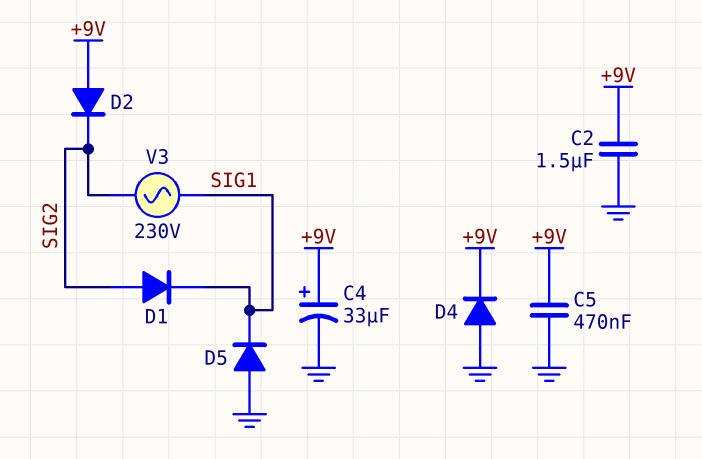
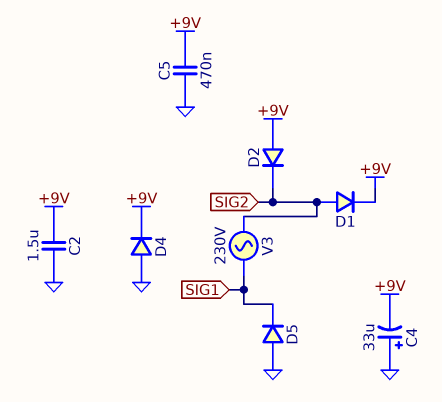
C4: 33uF (plus +9V, minus GND) -> 33uF (plus GND, minus +9V)
D1: diode (A SIG2, K SIG1) -> diode (A SIG2, K +9V)

